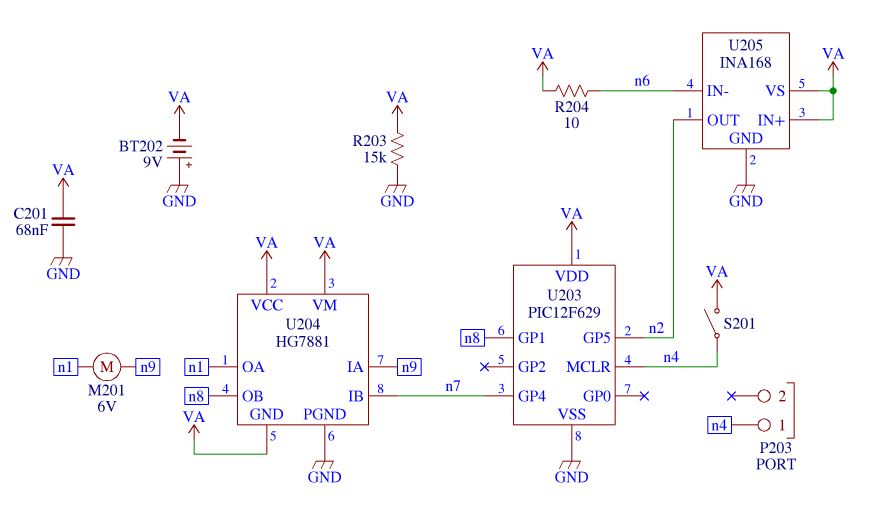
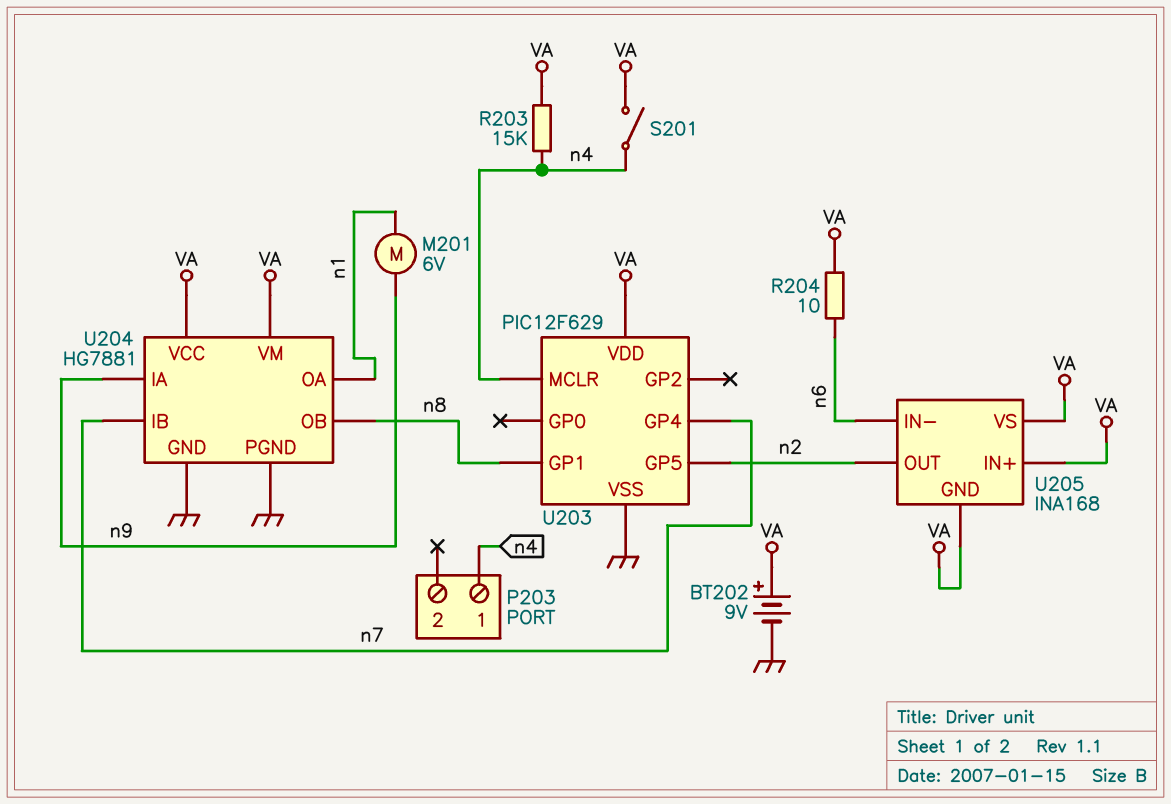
BT202: 9V (plus GND, minus VA) -> 9V (plus VA, minus GND)
C201: 68nF (GND, VA) -> none
R203: 15k (GND, VA) -> 15k (VA, n4)
U204 pin GND: VA -> GND
U205 pin GND: GND -> VA

